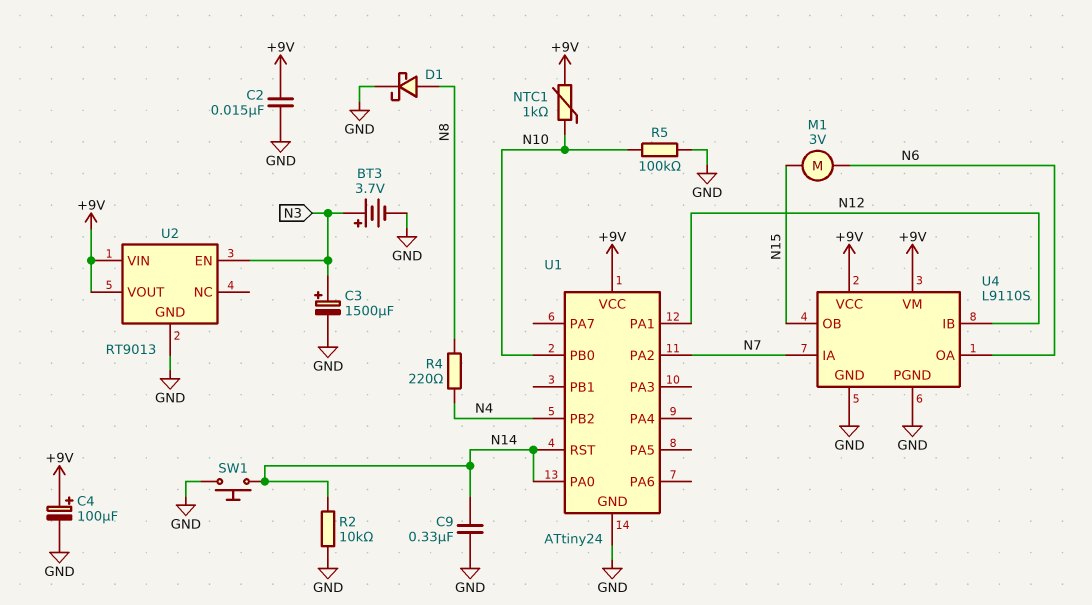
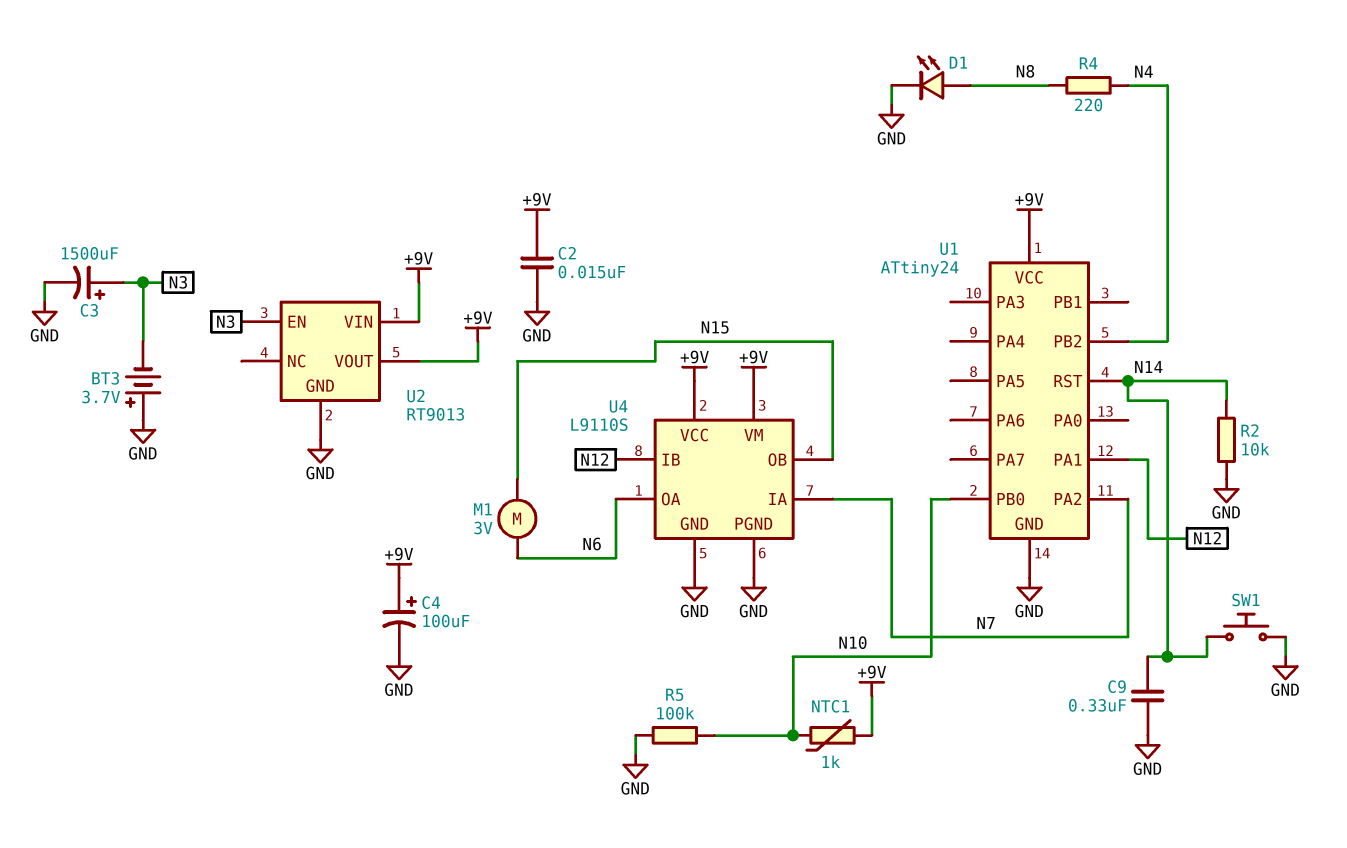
BT3: 3.7V (plus N3, minus GND) -> 3.7V (plus GND, minus N3)
D1: schottky (A N8, K GND) -> LED (A N8, K GND)
U1 pin PA0: N14 -> none

